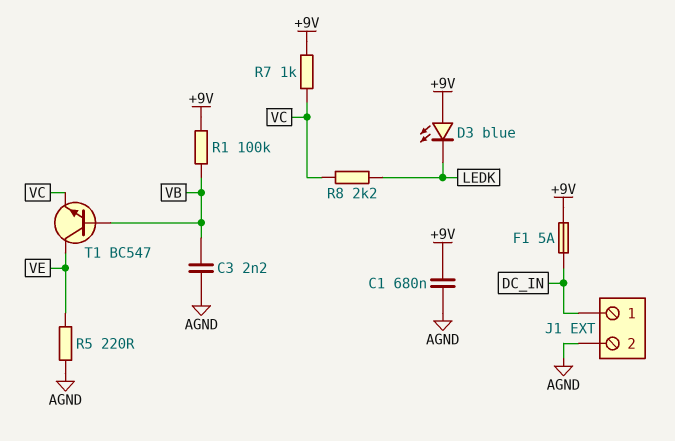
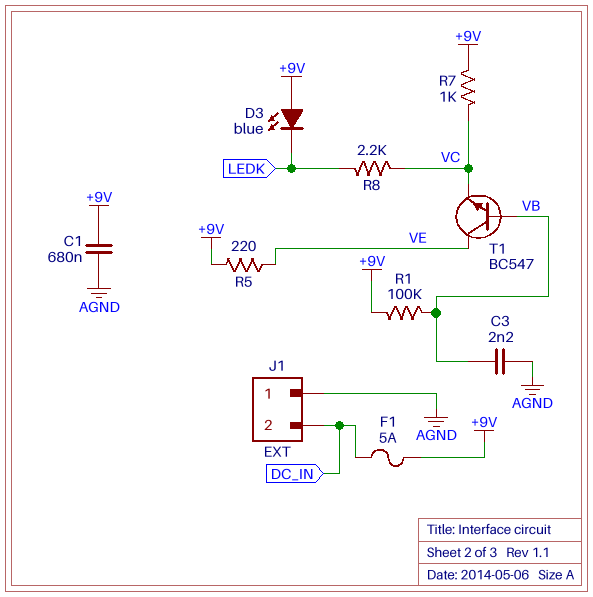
J1 pin 1: DC_IN -> AGND
J1 pin 2: AGND -> DC_IN
R5: 220 (AGND, VE) -> 220 (+9V, VE)

